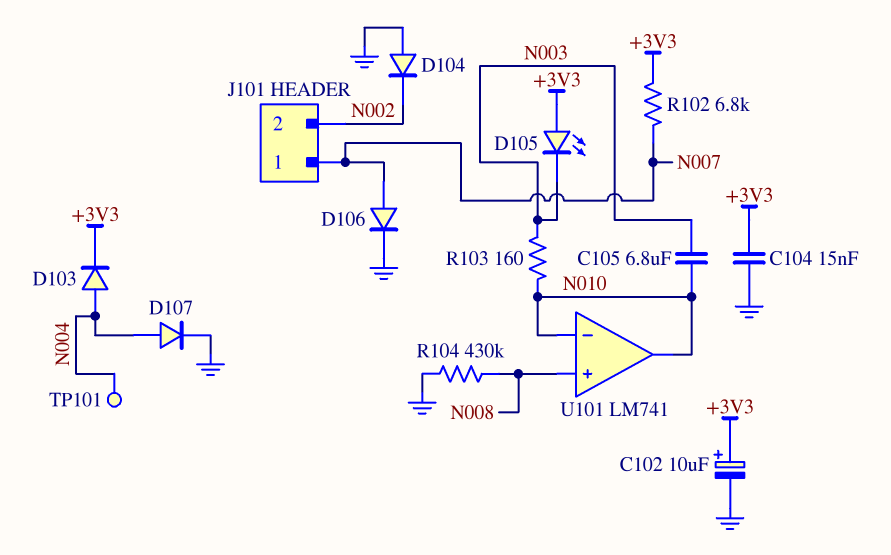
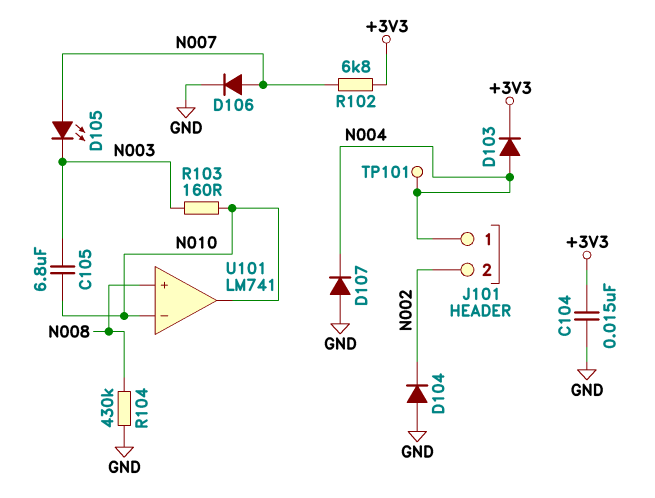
C102: 10uF (plus +3V3, minus GND) -> none
D105: LED (A +3V3, K N003) -> LED (A N007, K N003)
D107: diode (A N004, K GND) -> diode (A GND, K N004)
J101 pin 1: N007 -> N004

